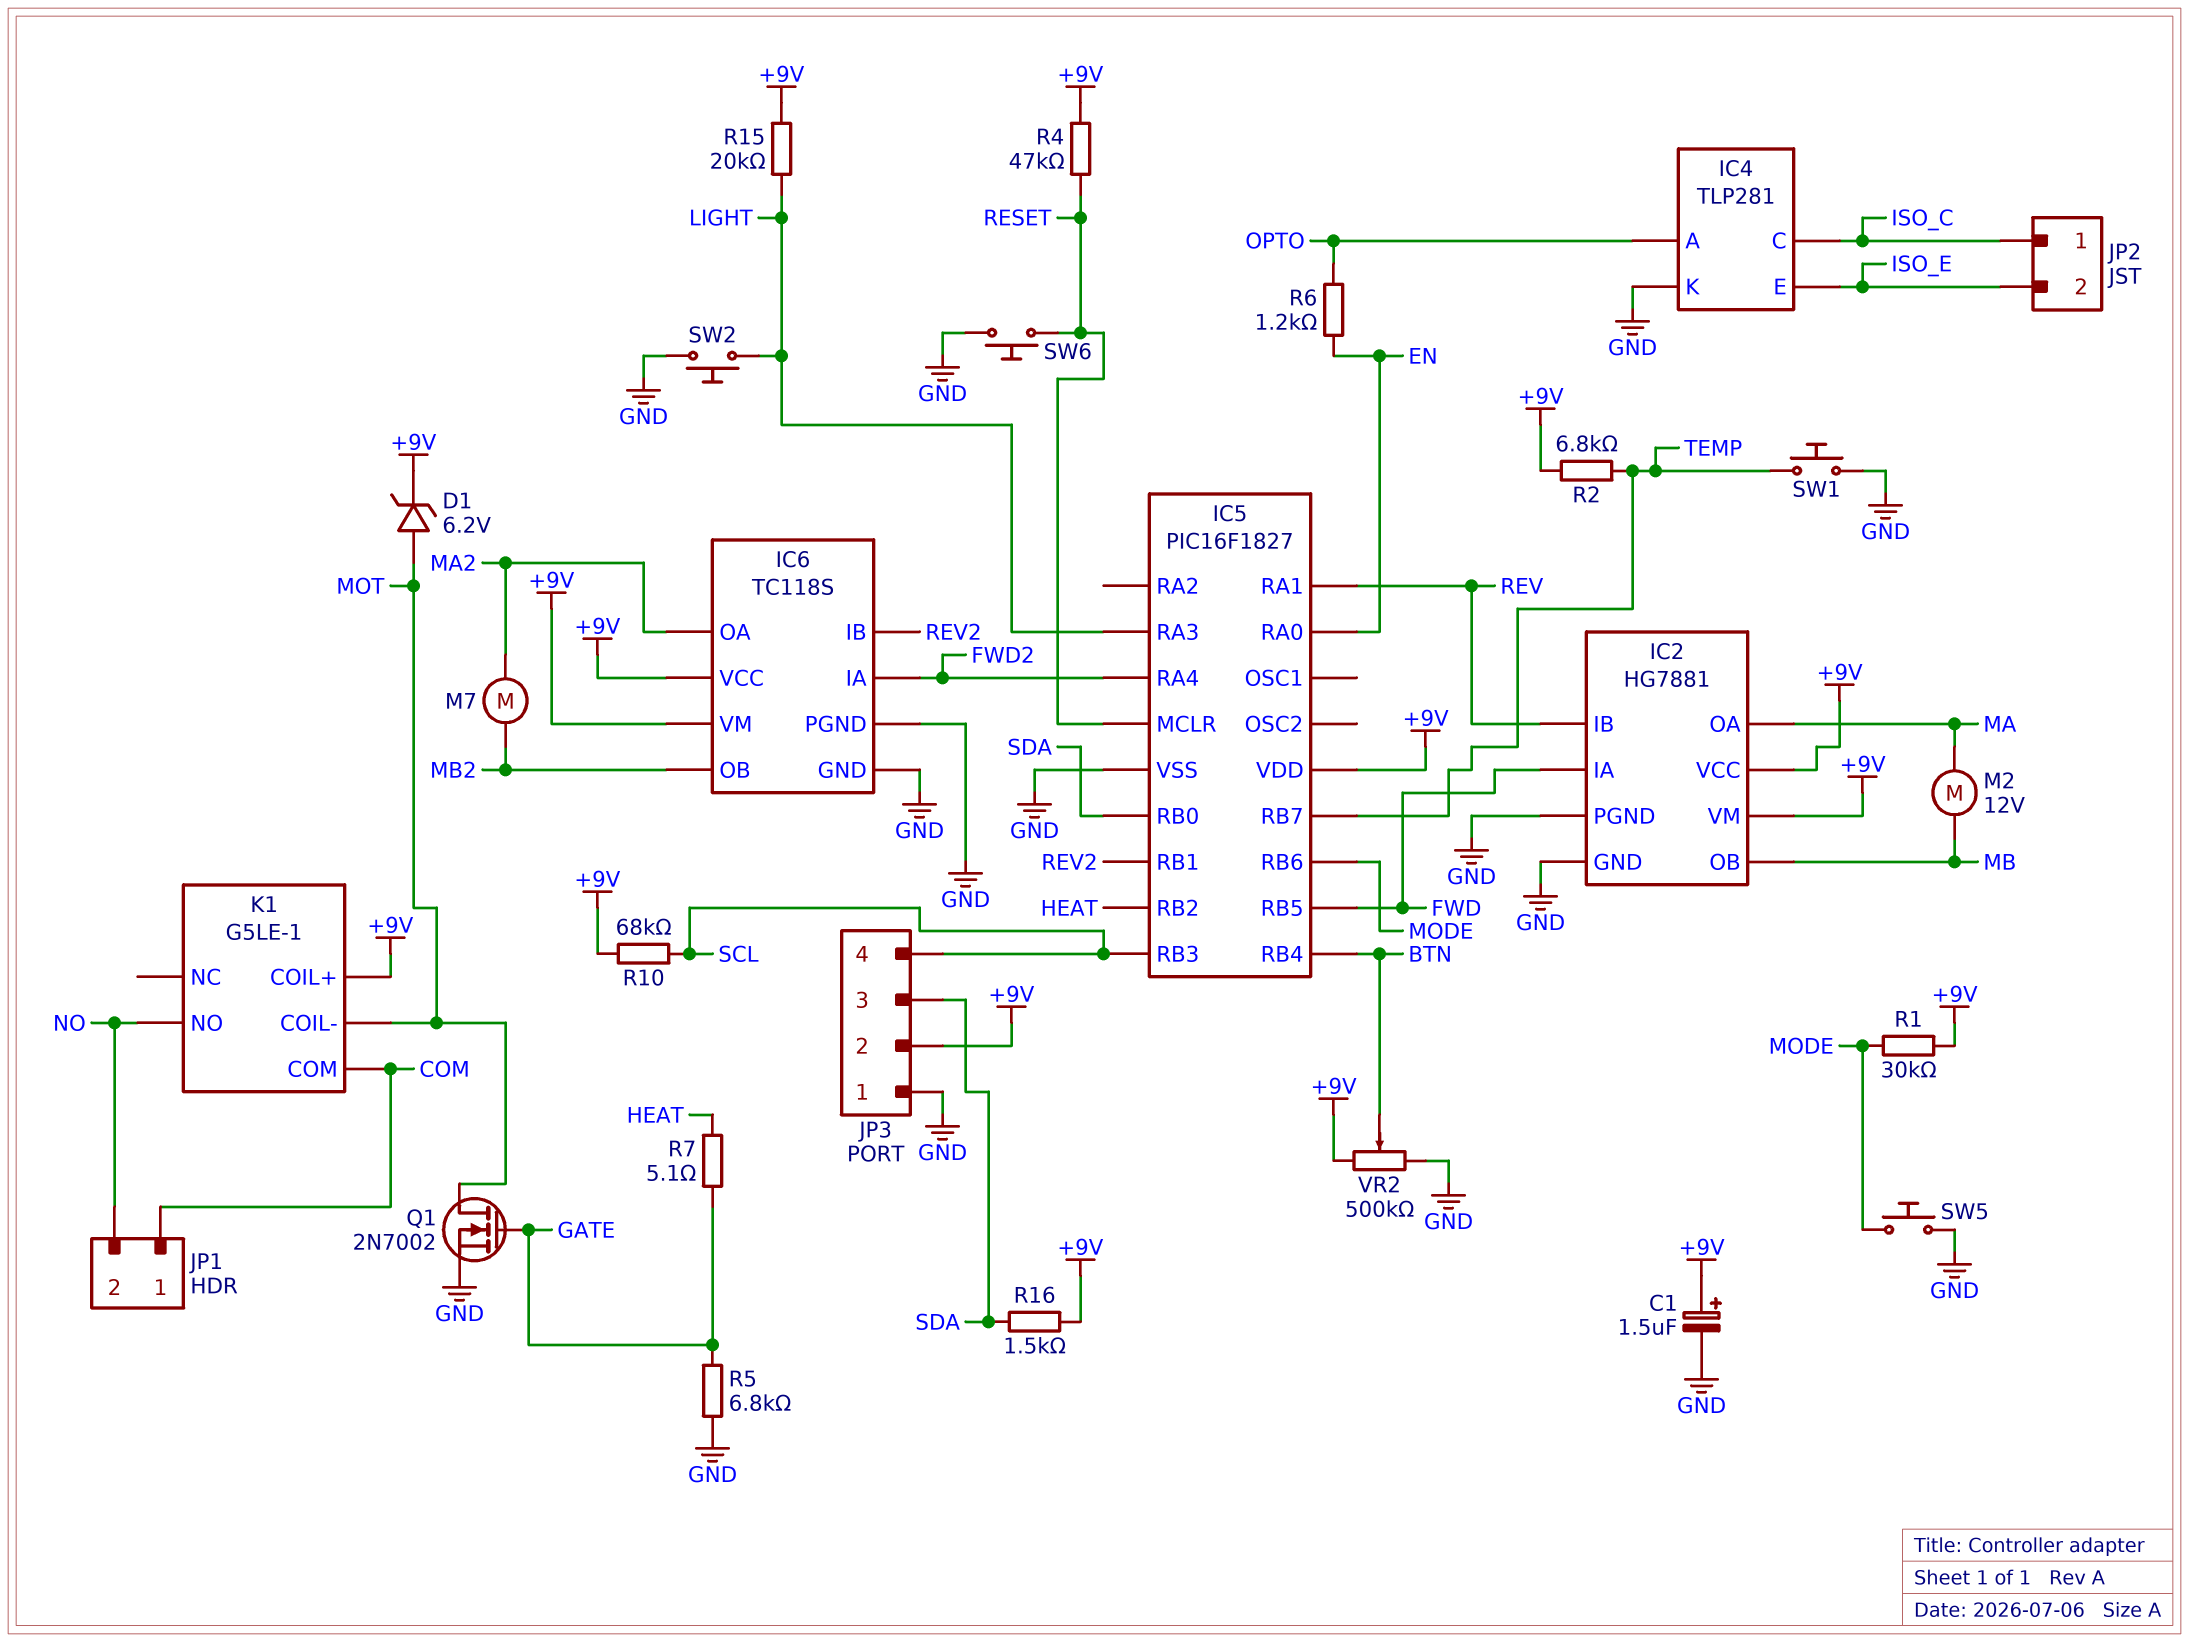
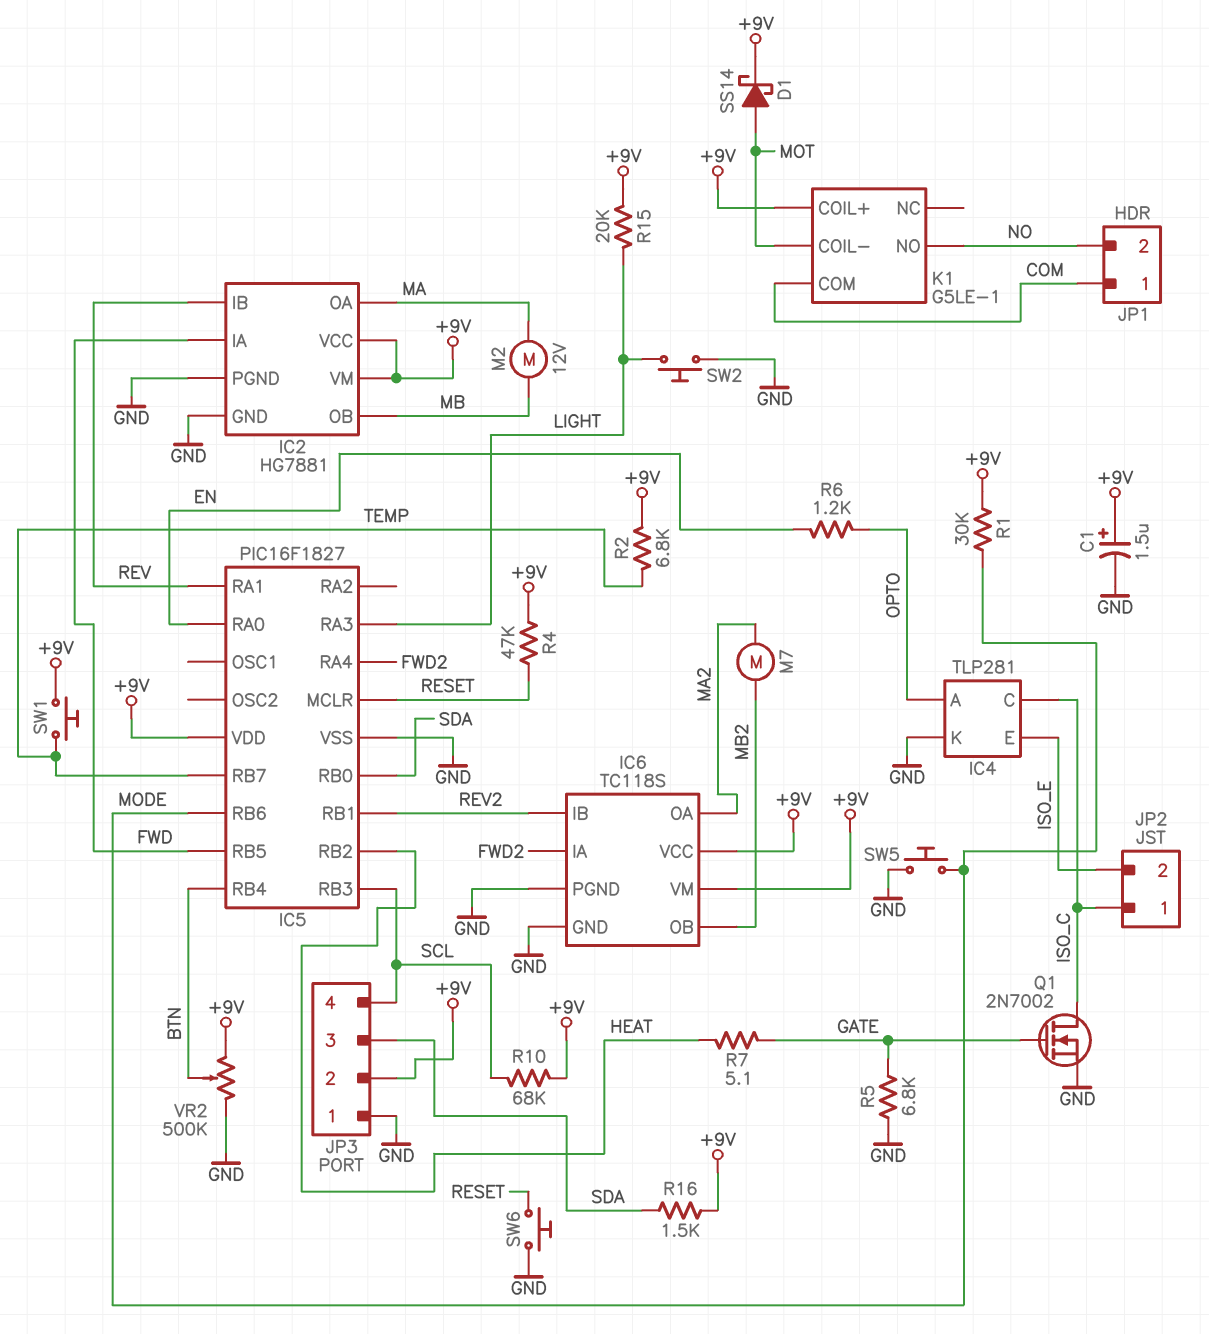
D1: zener 6.2V (A MOT, K +9V) -> schottky SS14 (A MOT, K +9V)
Q1: NMOS 2N7002 (G GATE, D MOT, S GND) -> NMOS 2N7002 (G GATE, D ISO_C, S GND)
SW1: button (GND, TEMP) -> button (+9V, TEMP)

